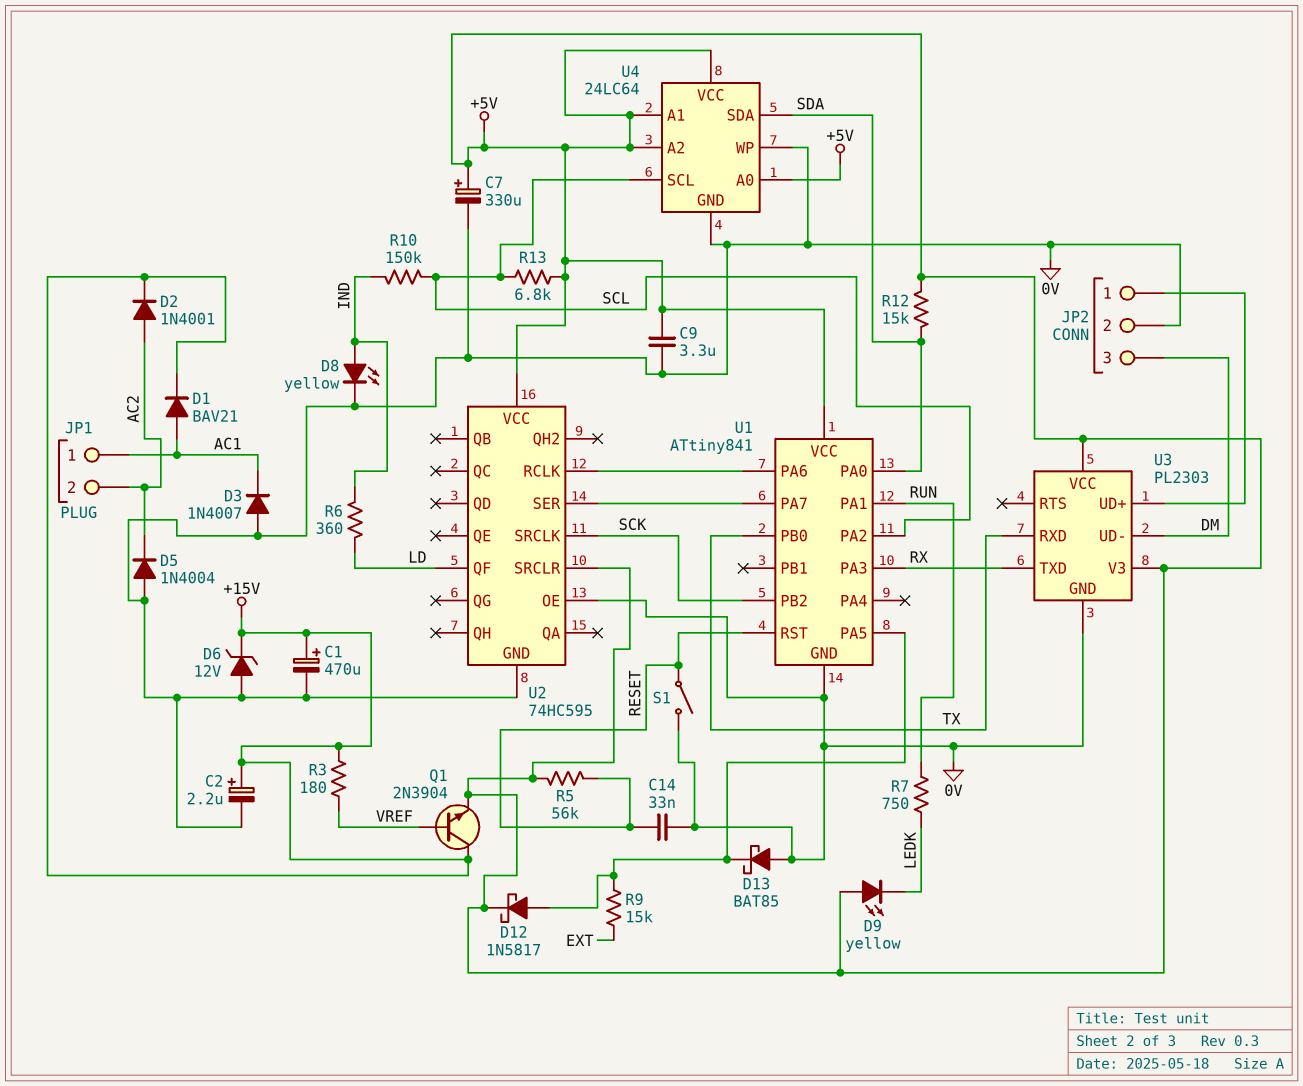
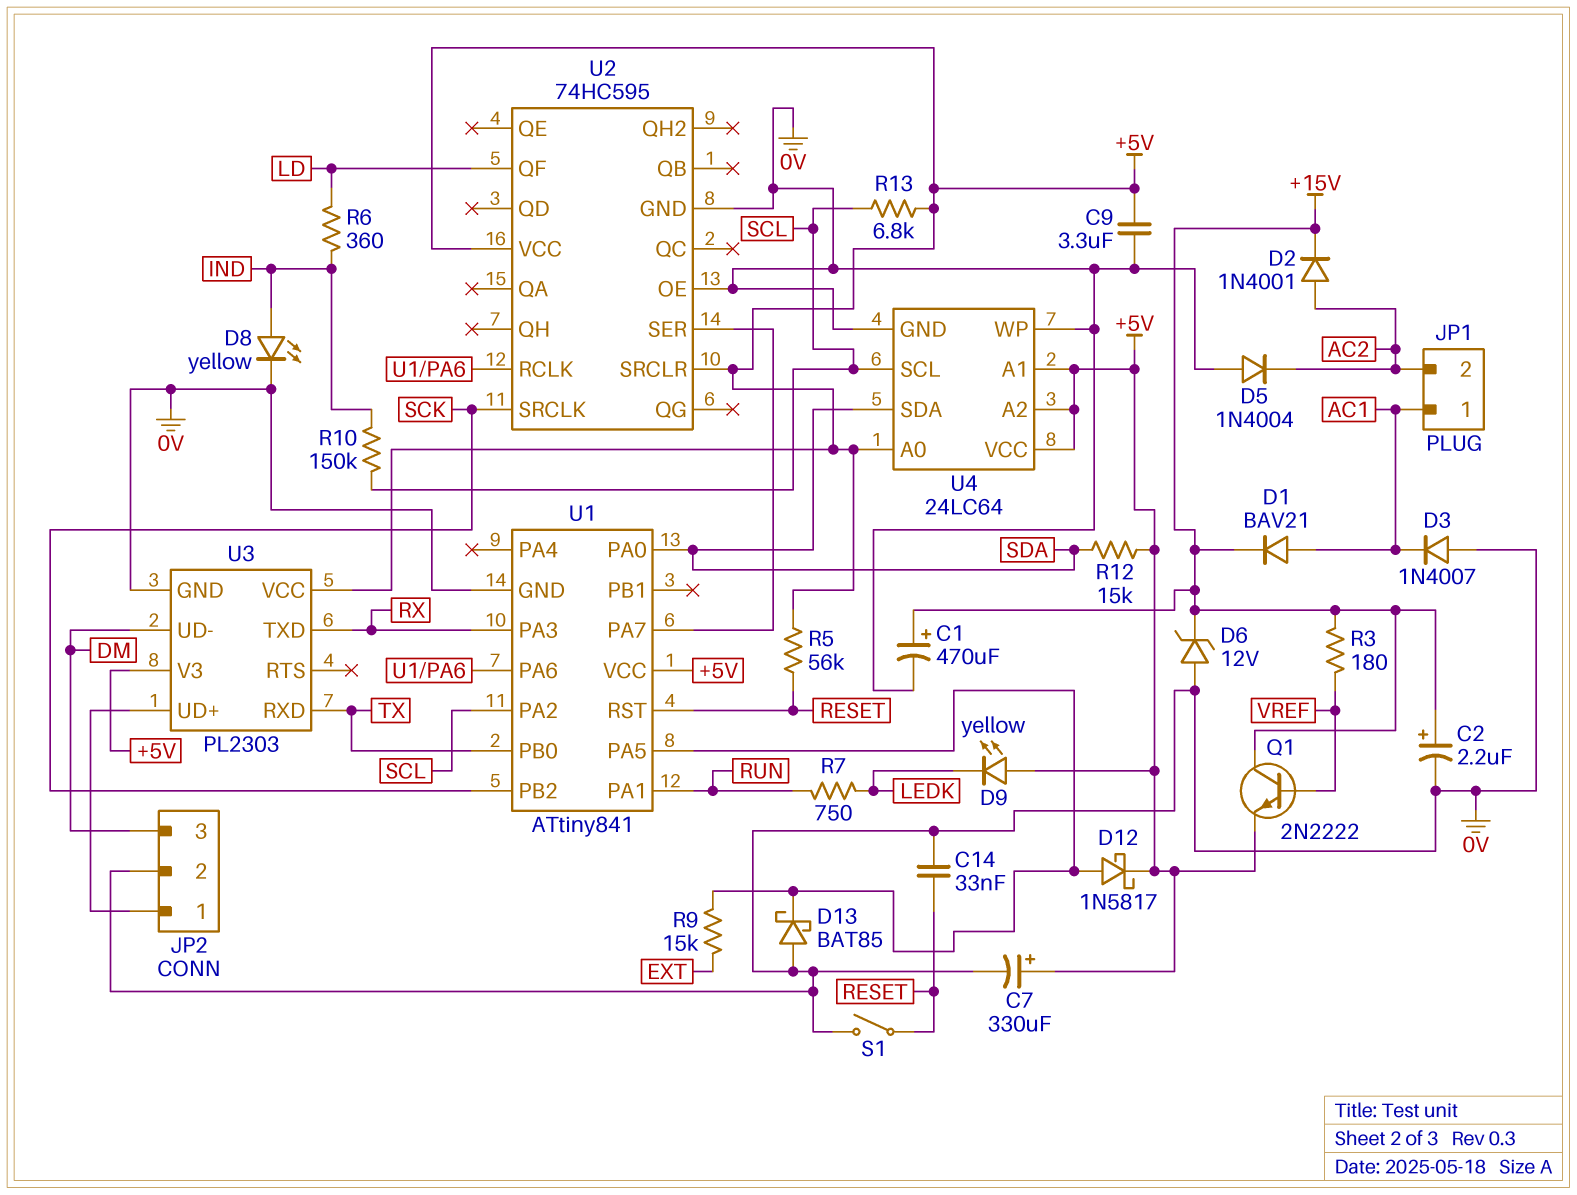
Q1: NPN 2N3904 (B VREF, C +15V, E +5V) -> NPN 2N2222 (B VREF, C +15V, E +5V)

